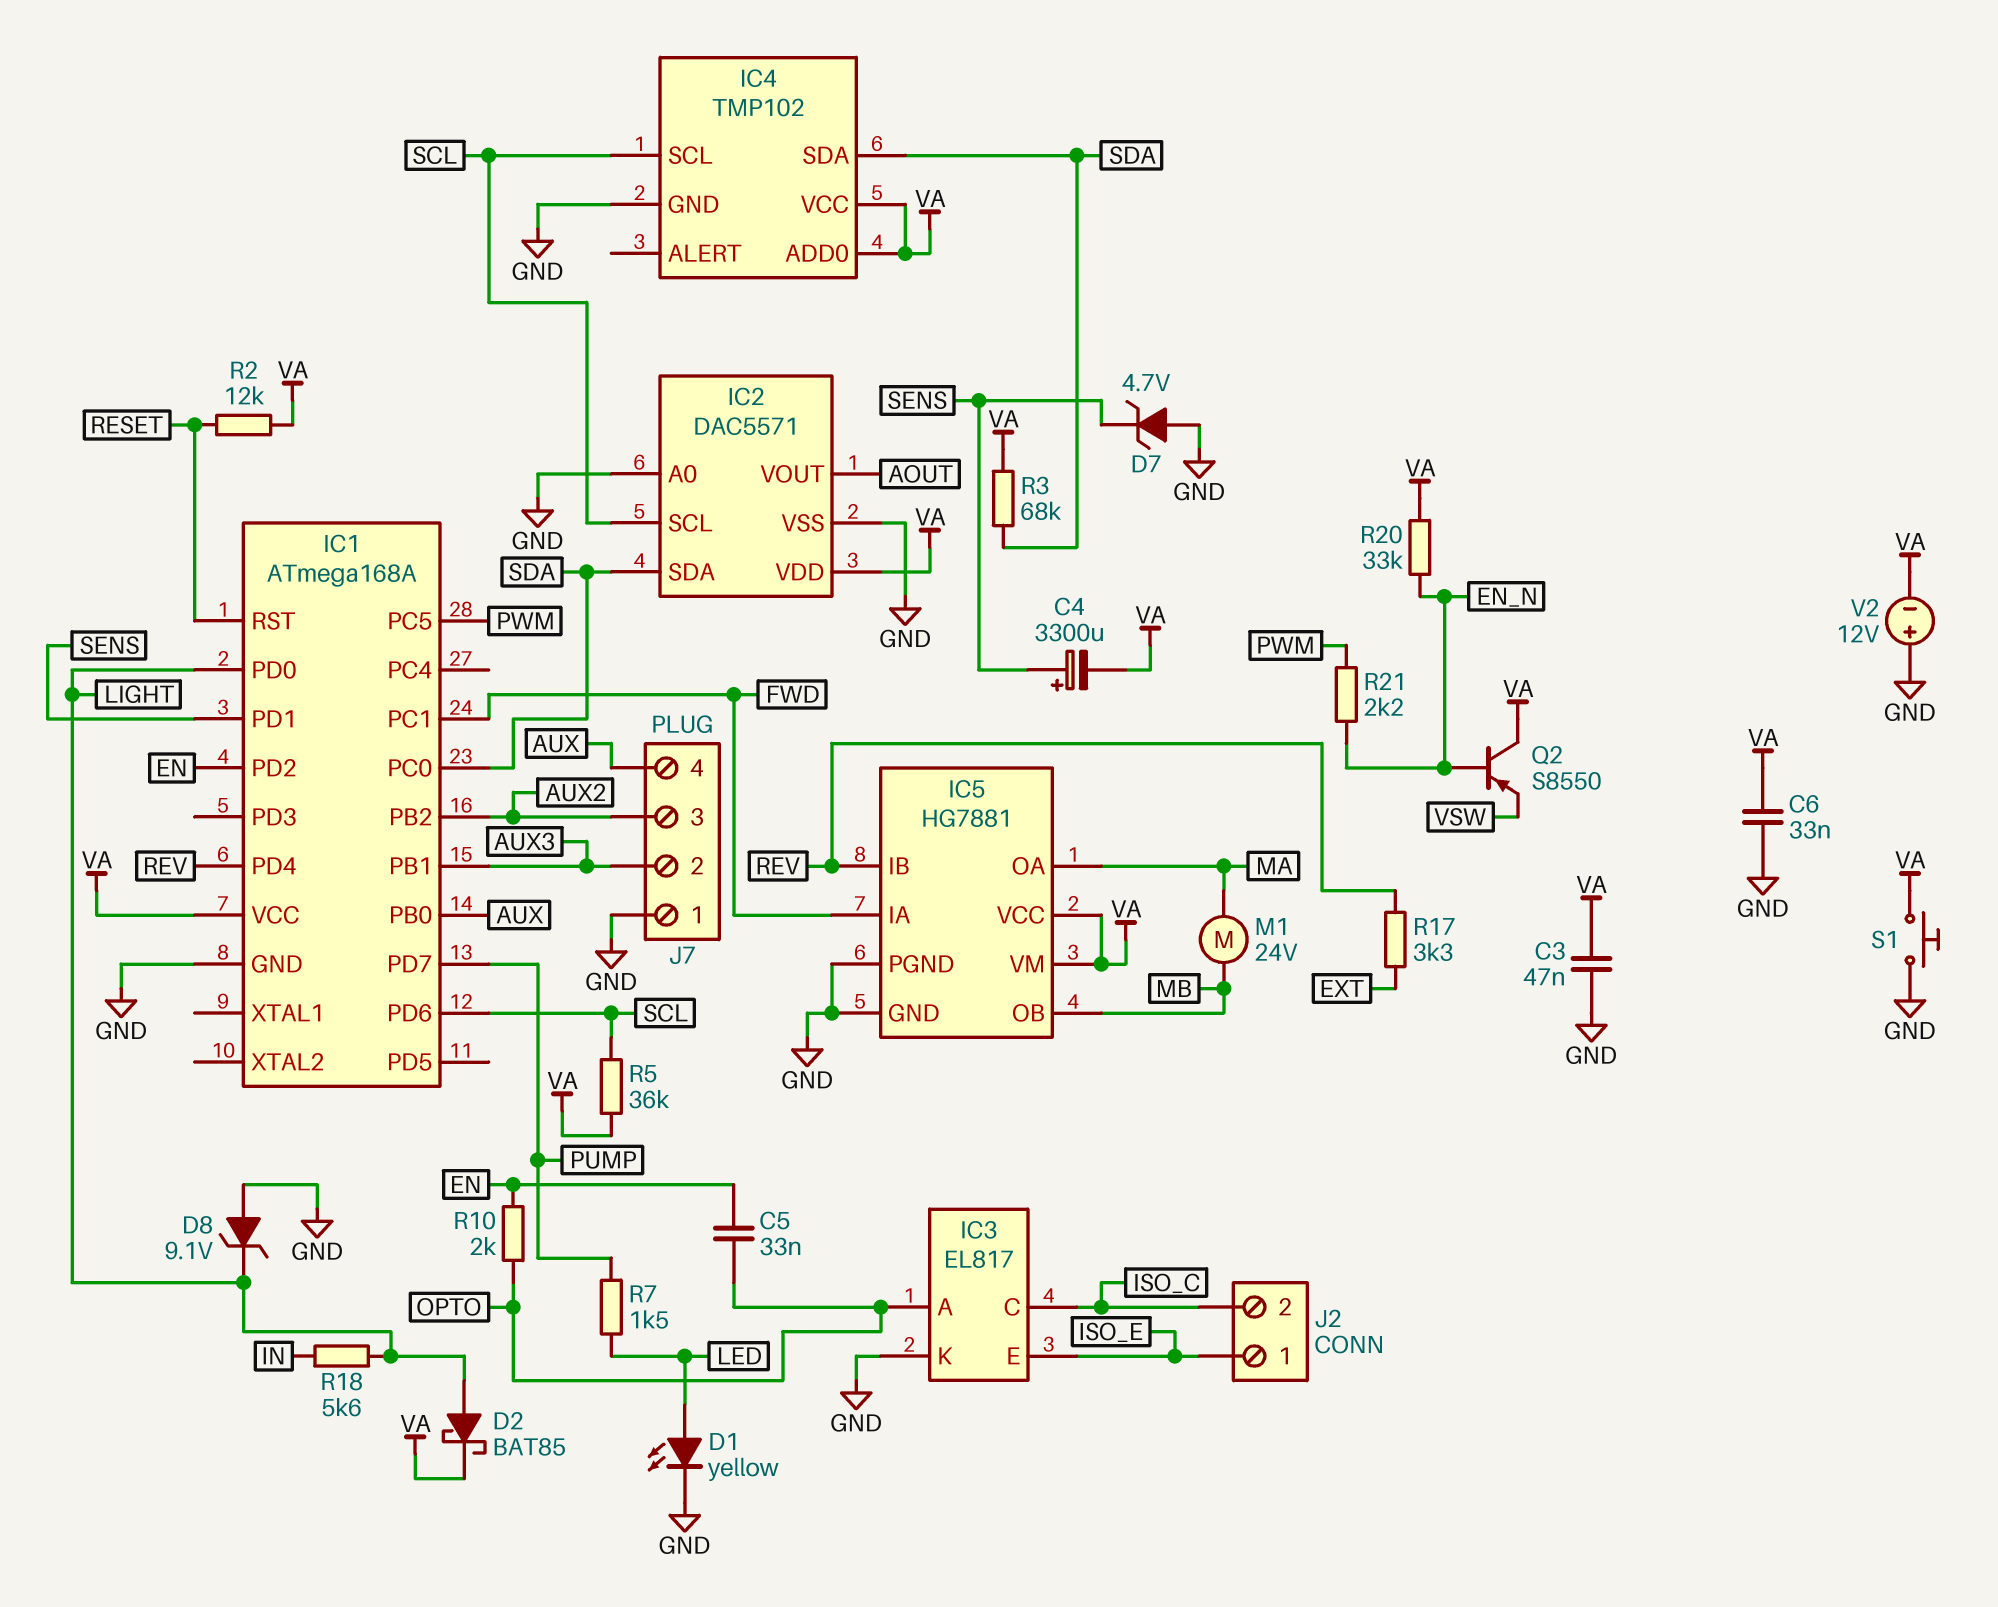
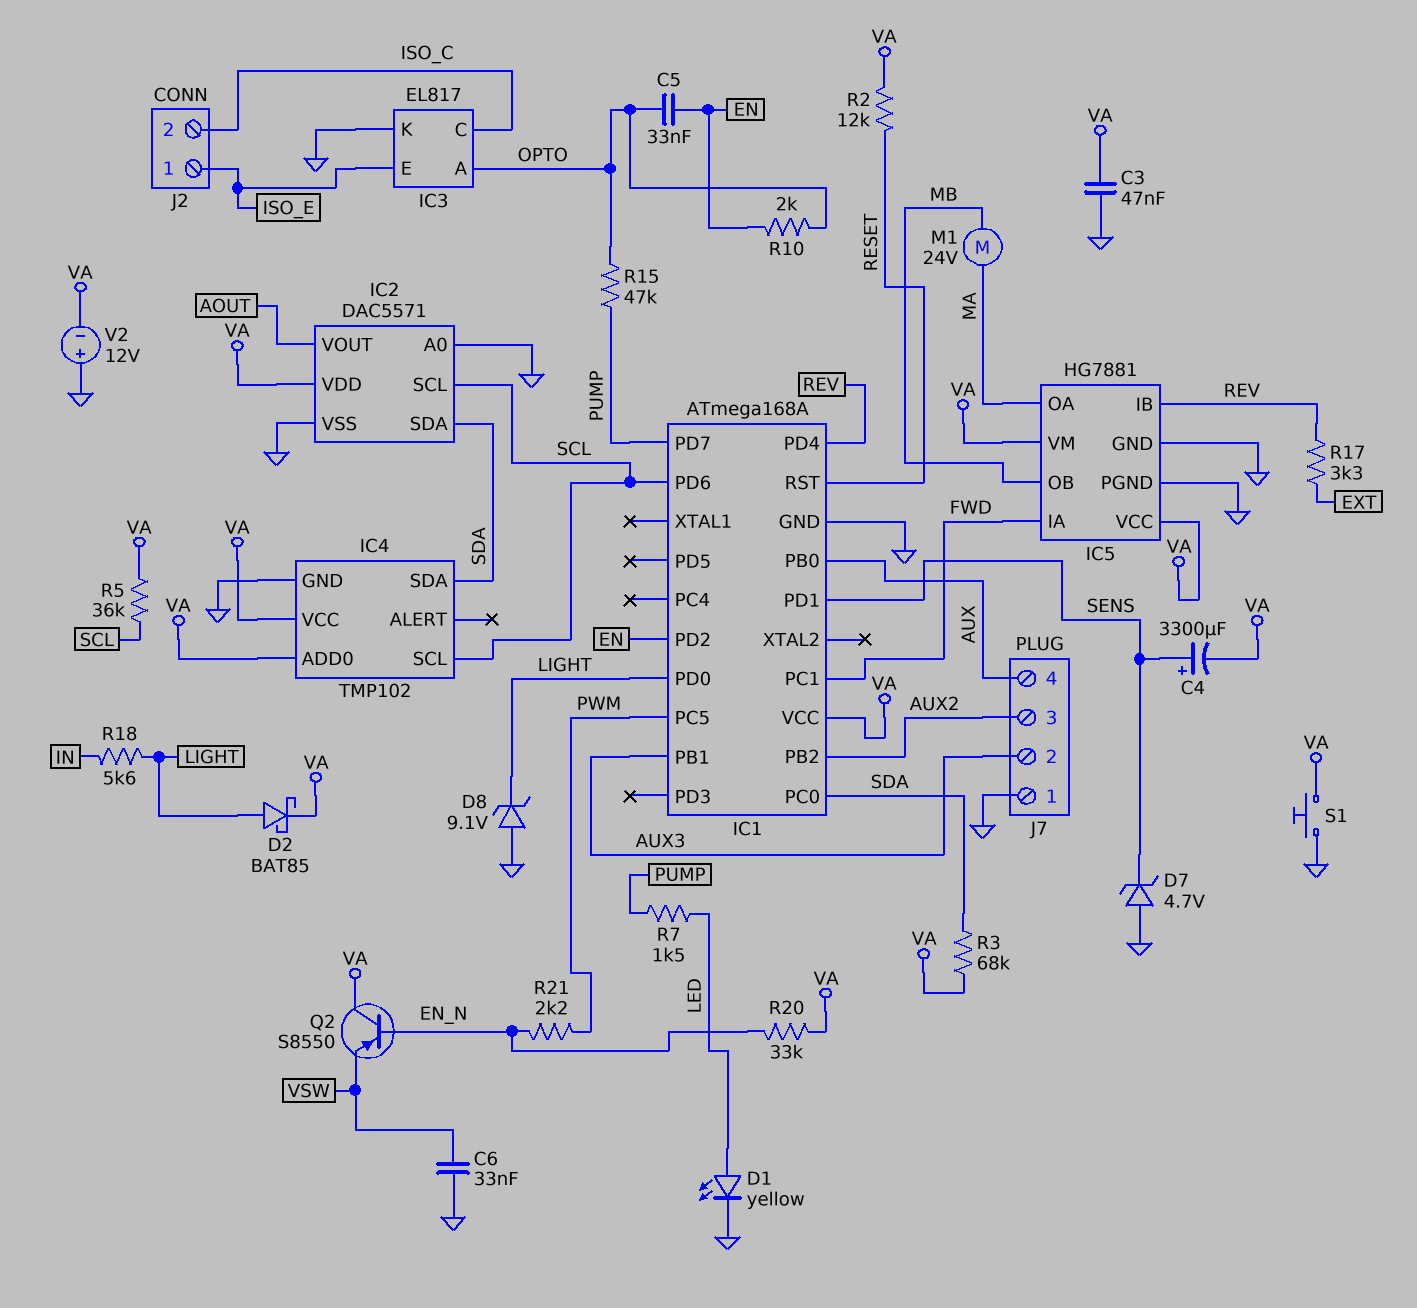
C6: 33nF (GND, VA) -> 33nF (GND, VSW)
R15: none -> 47k (OPTO, PUMP)

